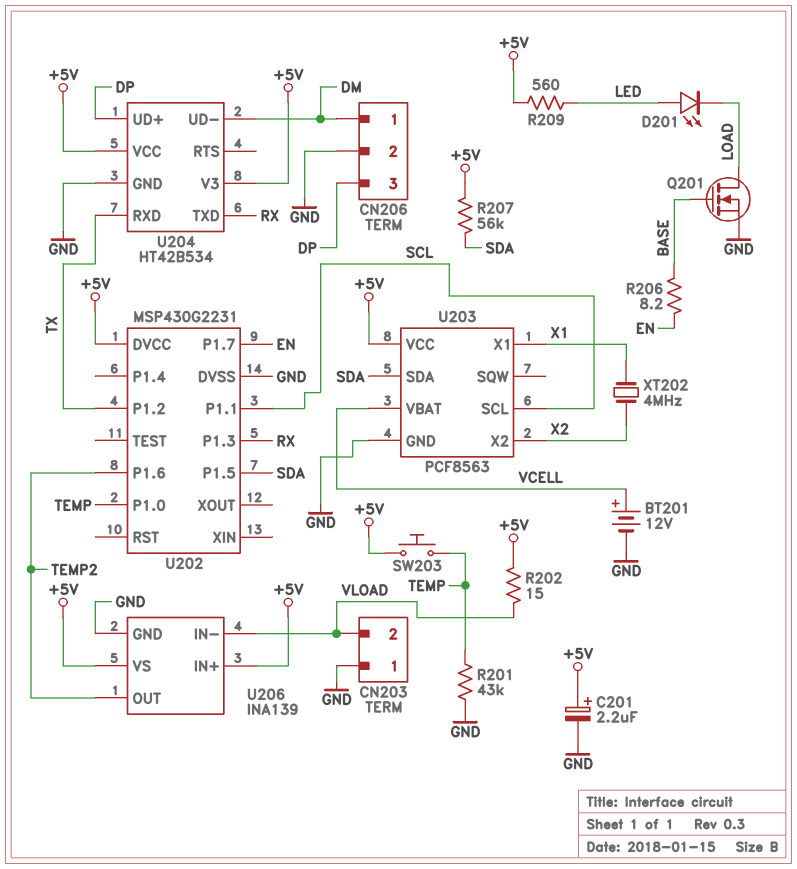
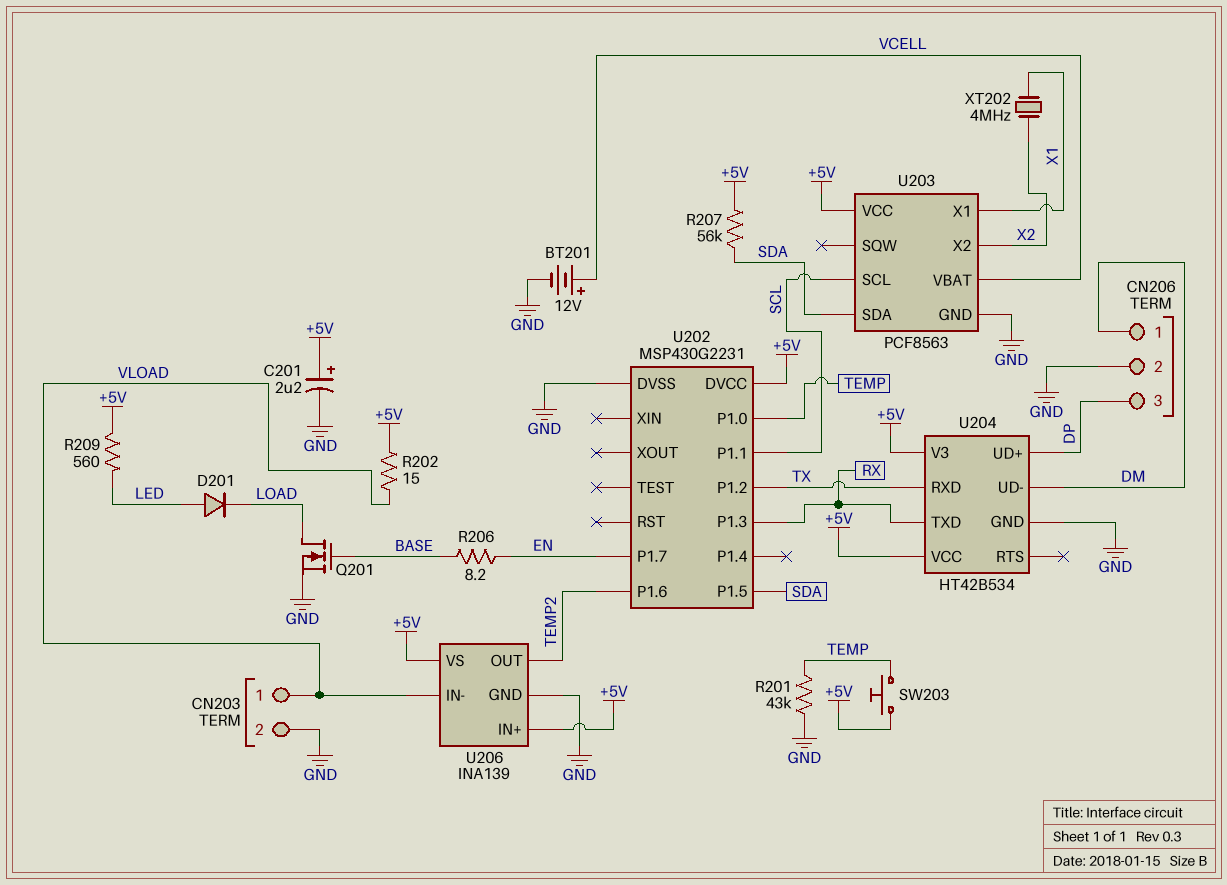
CN203 pin 1: GND -> VLOAD
CN203 pin 2: VLOAD -> GND
D201: LED (A LED, K LOAD) -> diode (A LED, K LOAD)

